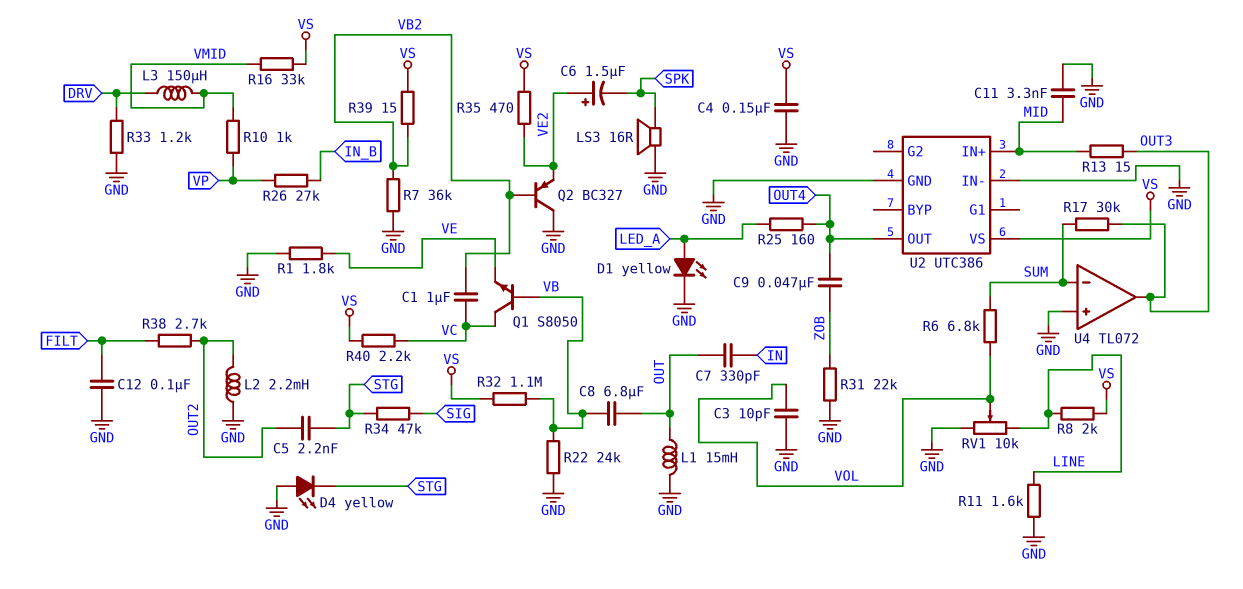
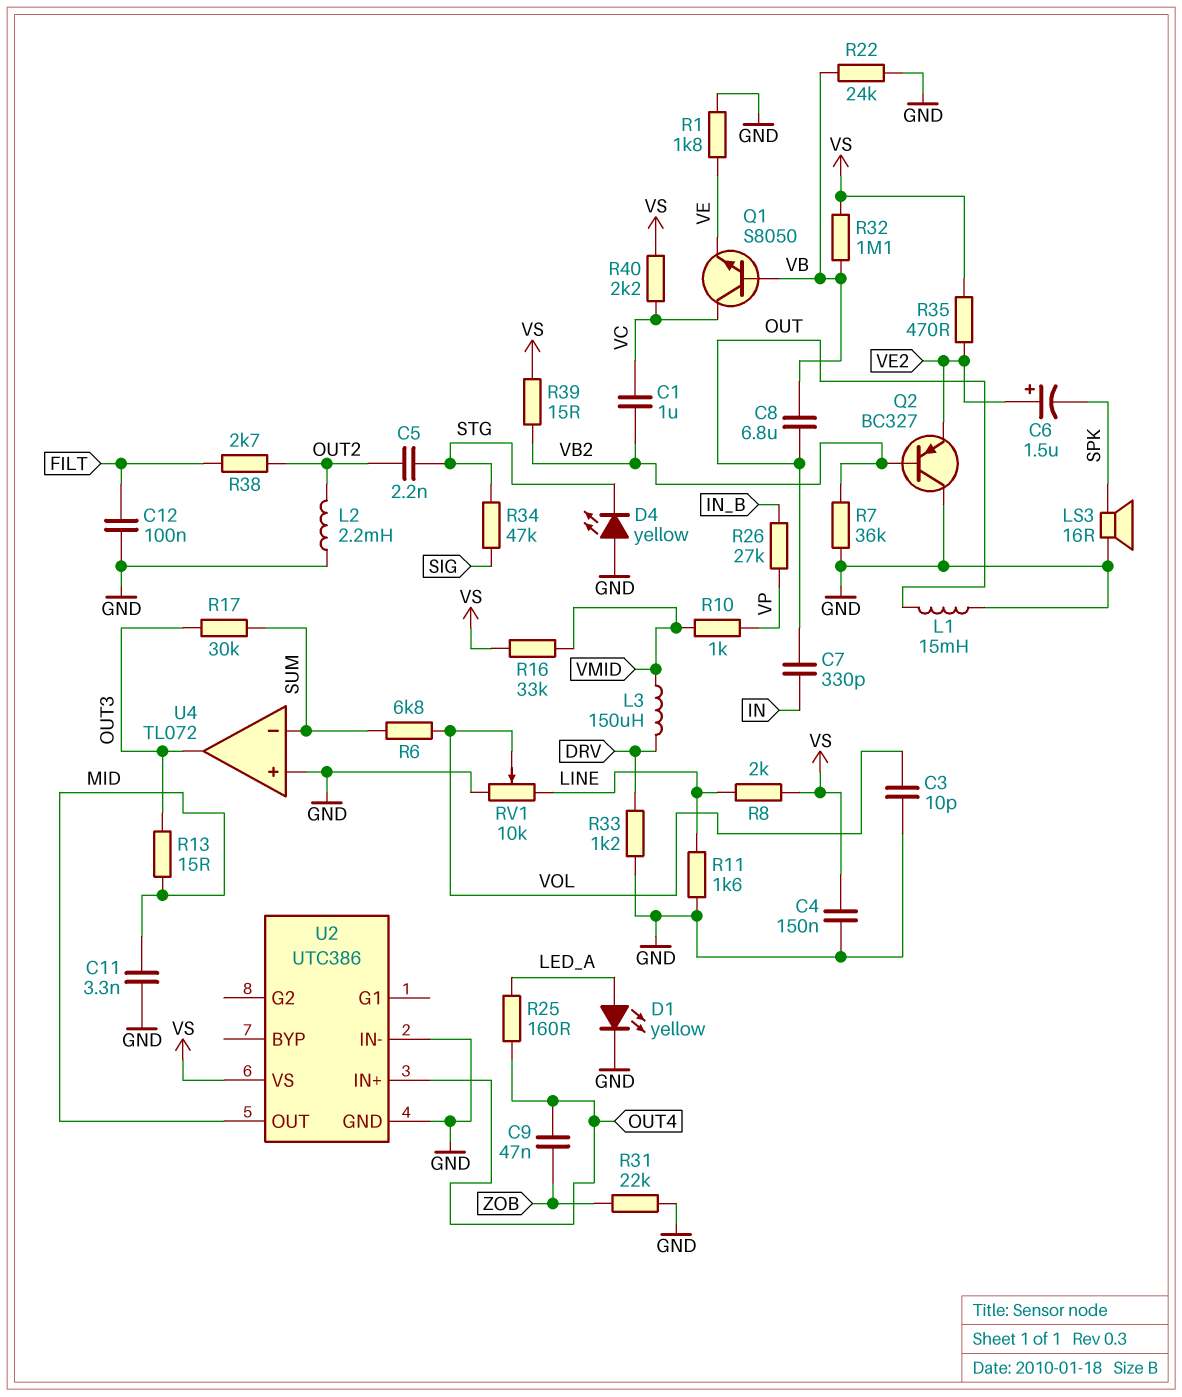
U2 pin IN+: MID -> OUT4
U2 pin OUT: OUT4 -> MID

